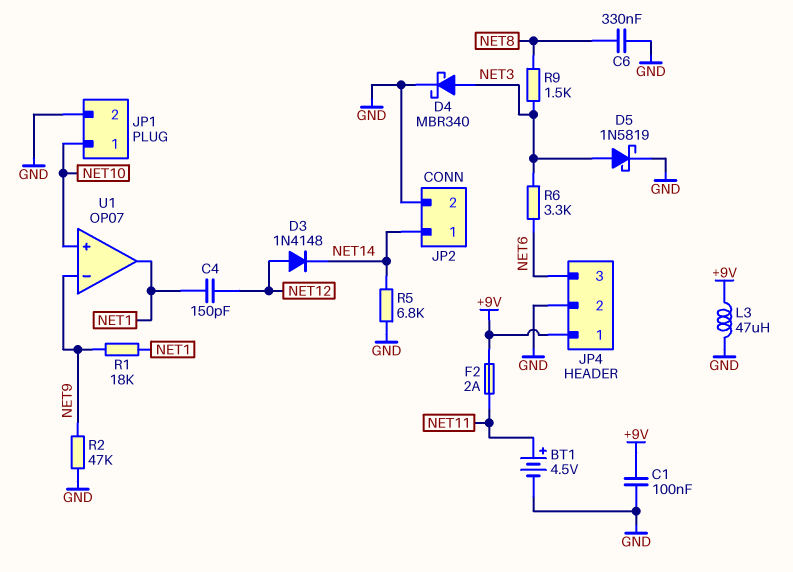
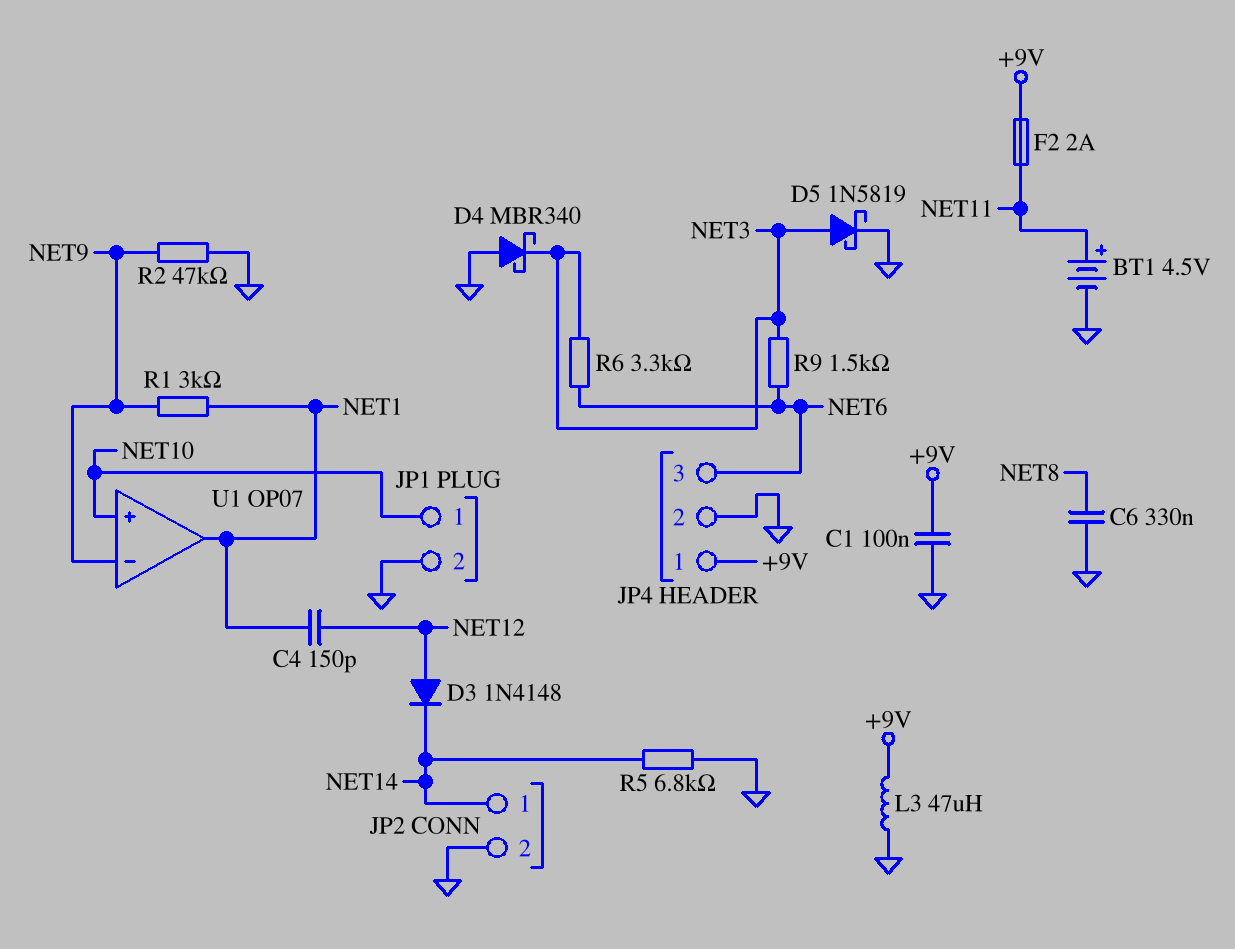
D4: schottky MBR340 (A NET3, K GND) -> schottky MBR340 (A GND, K NET3)
R1: 18k (NET1, NET9) -> 3k (NET1, NET9)
R9: 1.5k (NET3, NET8) -> 1.5k (NET3, NET6)

